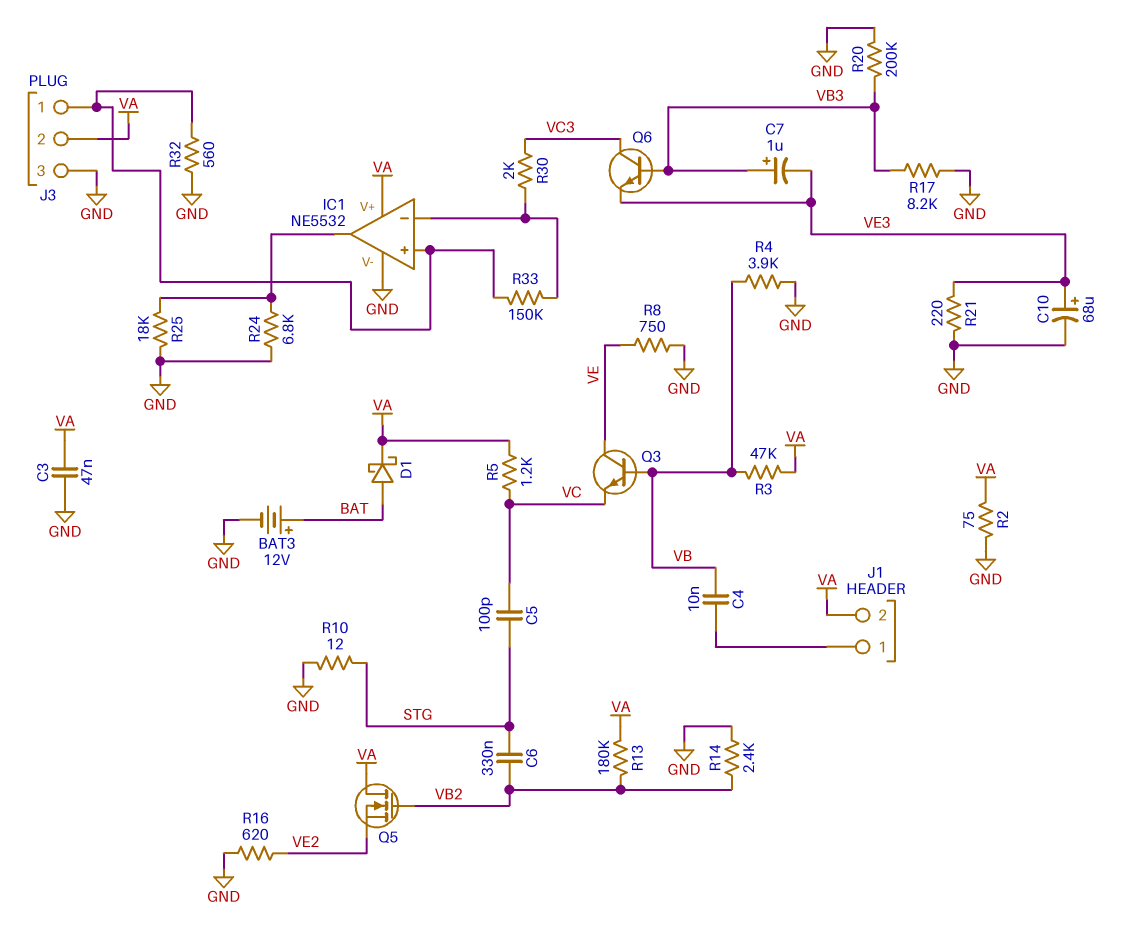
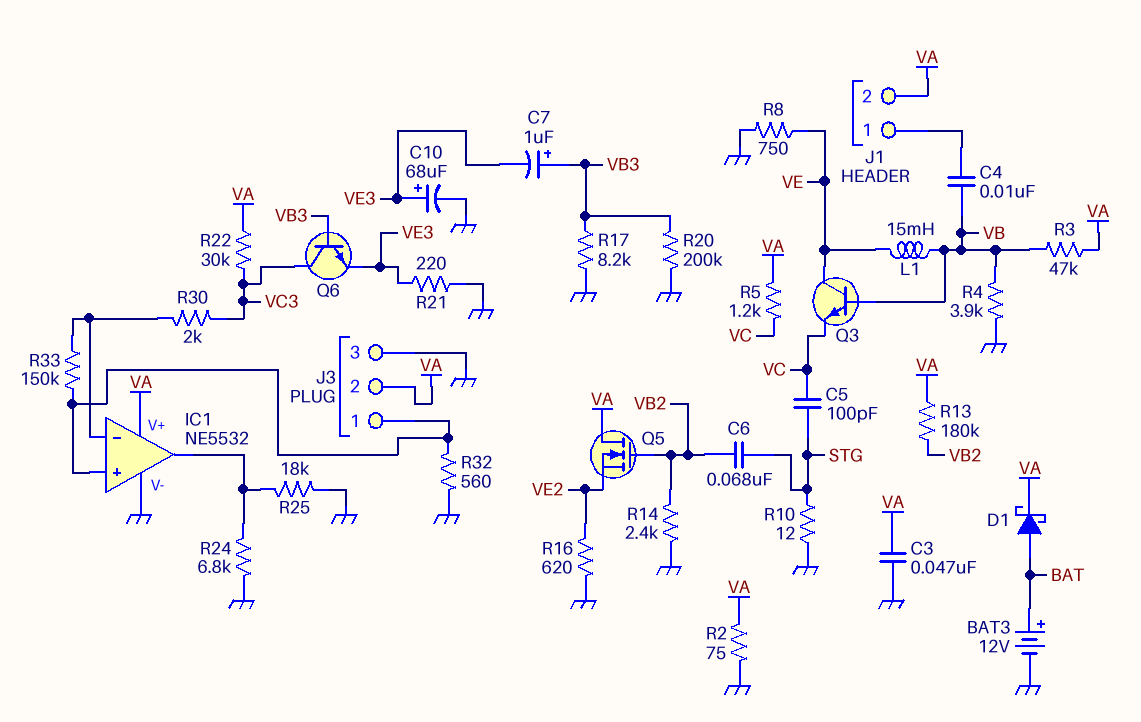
C6: 330nF (STG, VB2) -> 68nF (STG, VB2)
L1: none -> 15mH (VB, VE)
R22: none -> 30k (VA, VC3)

